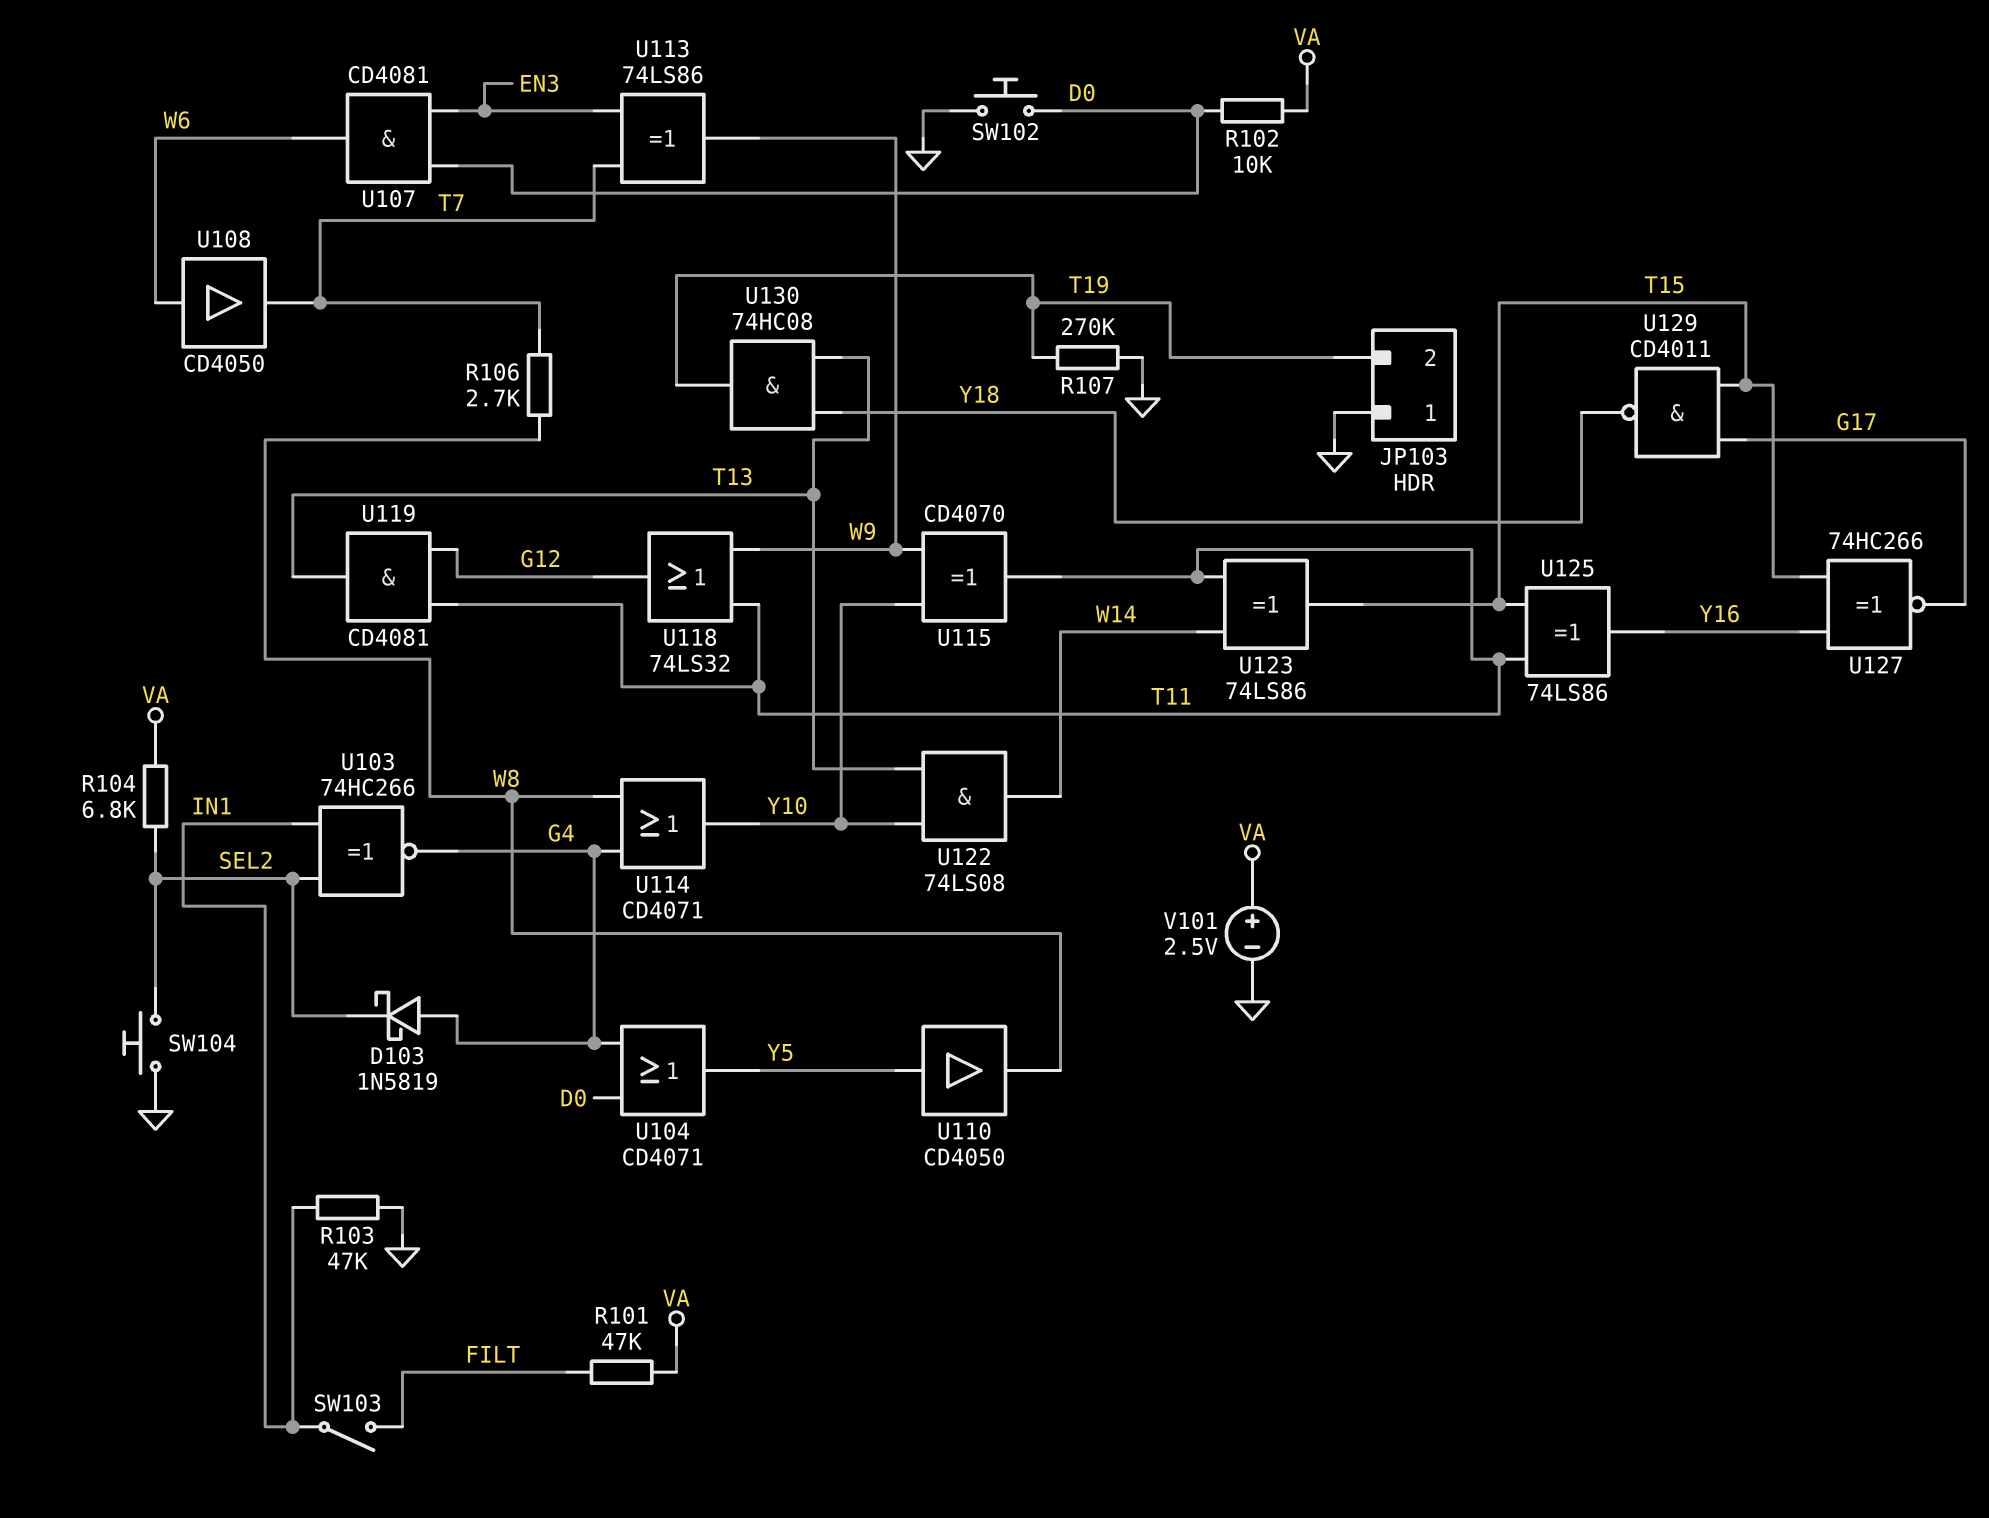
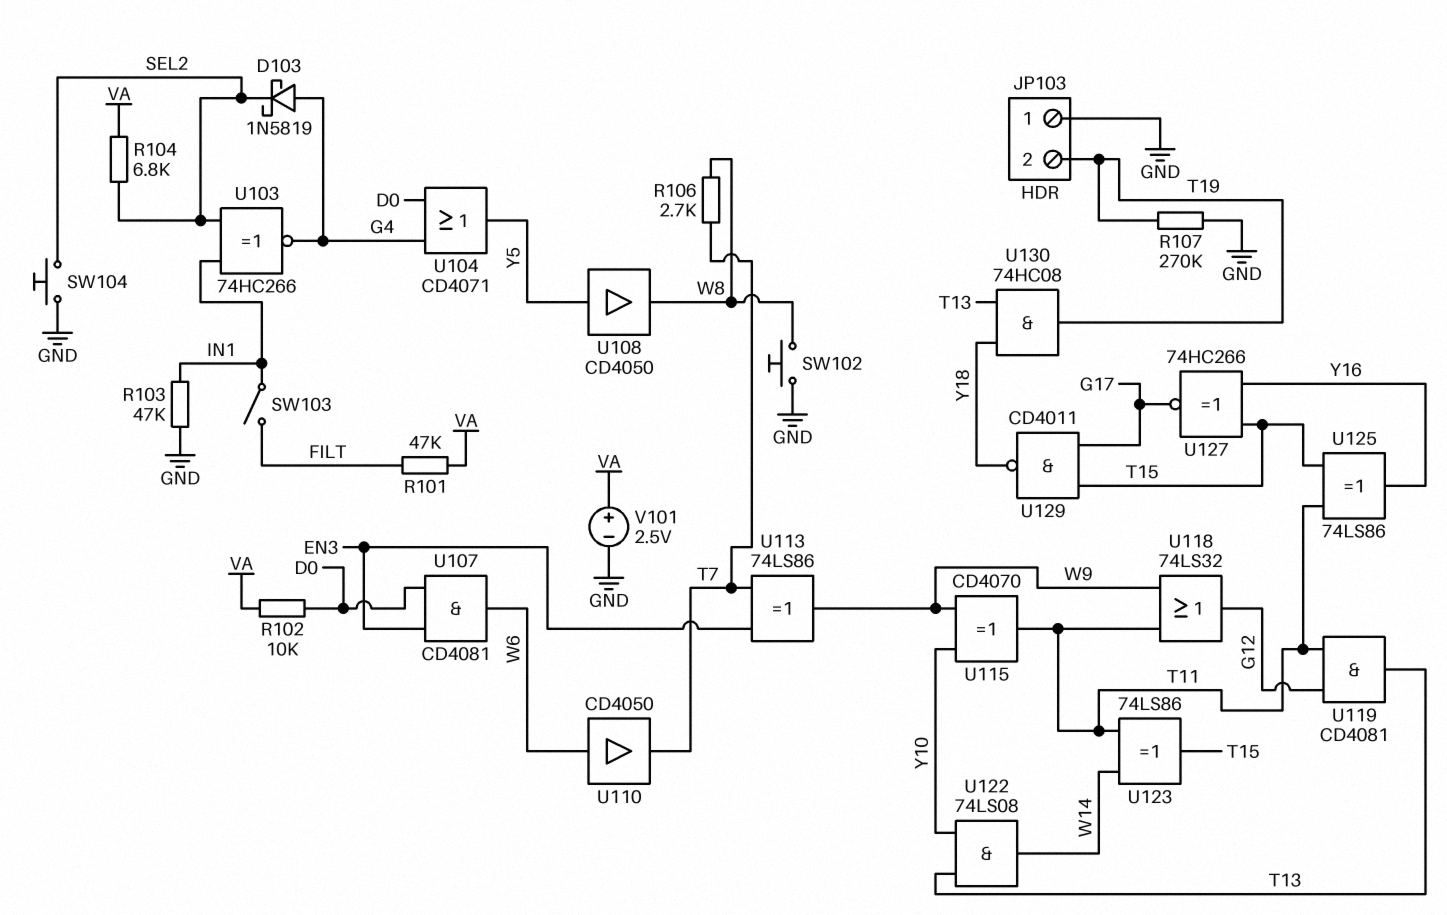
SW102: button (D0, GND) -> button (GND, W8)
U108: buffer CD4050 (in W6, out T7) -> buffer CD4050 (in Y5, out W8)
U110: buffer CD4050 (in Y5, out W8) -> buffer CD4050 (in W6, out T7)
U114: OR CD4071 (in G4, in W8, out Y10) -> none

